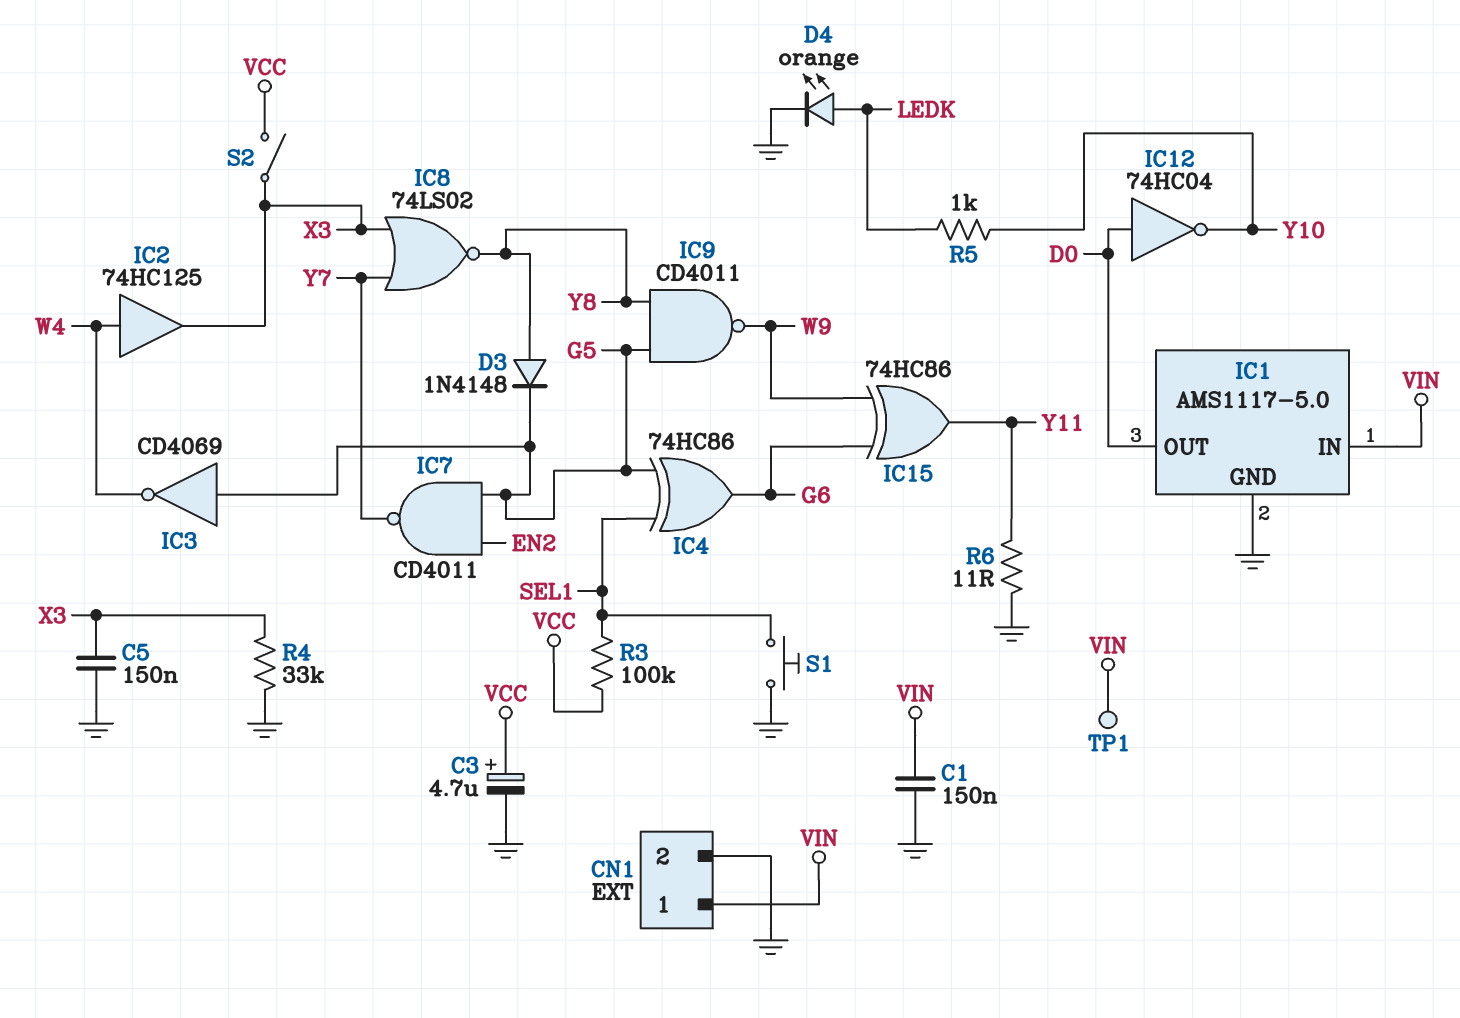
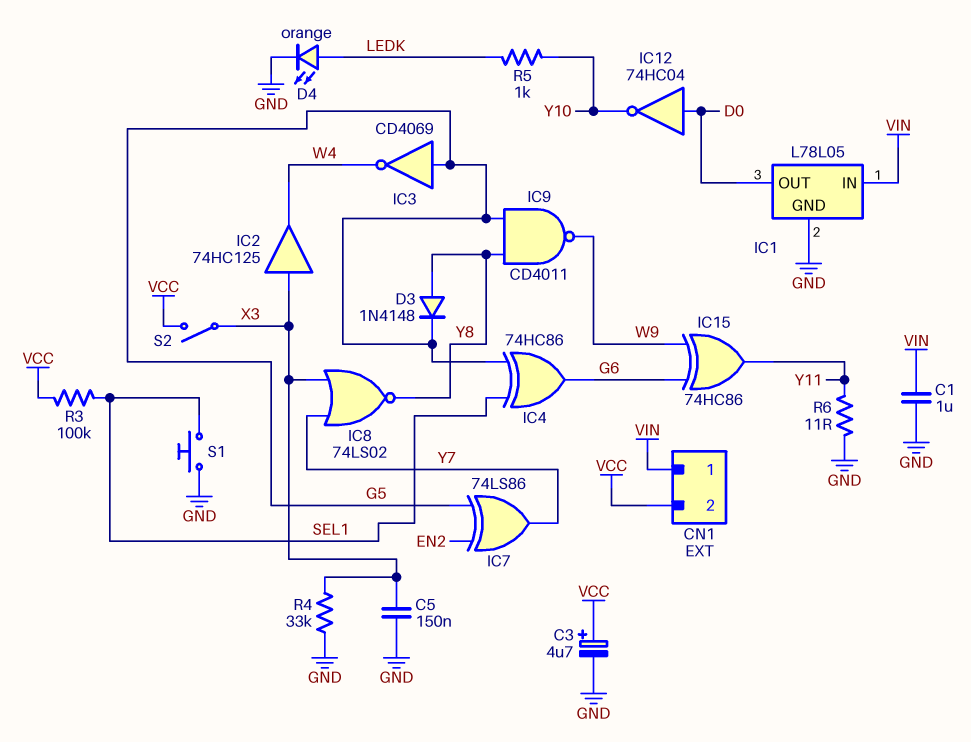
C1: 150nF (GND, VIN) -> 1uF (GND, VIN)
CN1 pin 2: GND -> VCC
IC1: AMS1117-5.0 -> L78L05
IC2: buffer 74HC125 (in W4, out X3) -> buffer 74HC125 (in X3, out W4)
IC7: NAND CD4011 (in EN2, in G5, out Y7) -> XOR 74LS86 (in EN2, in G5, out Y7)
TP1: test point (VIN) -> none

